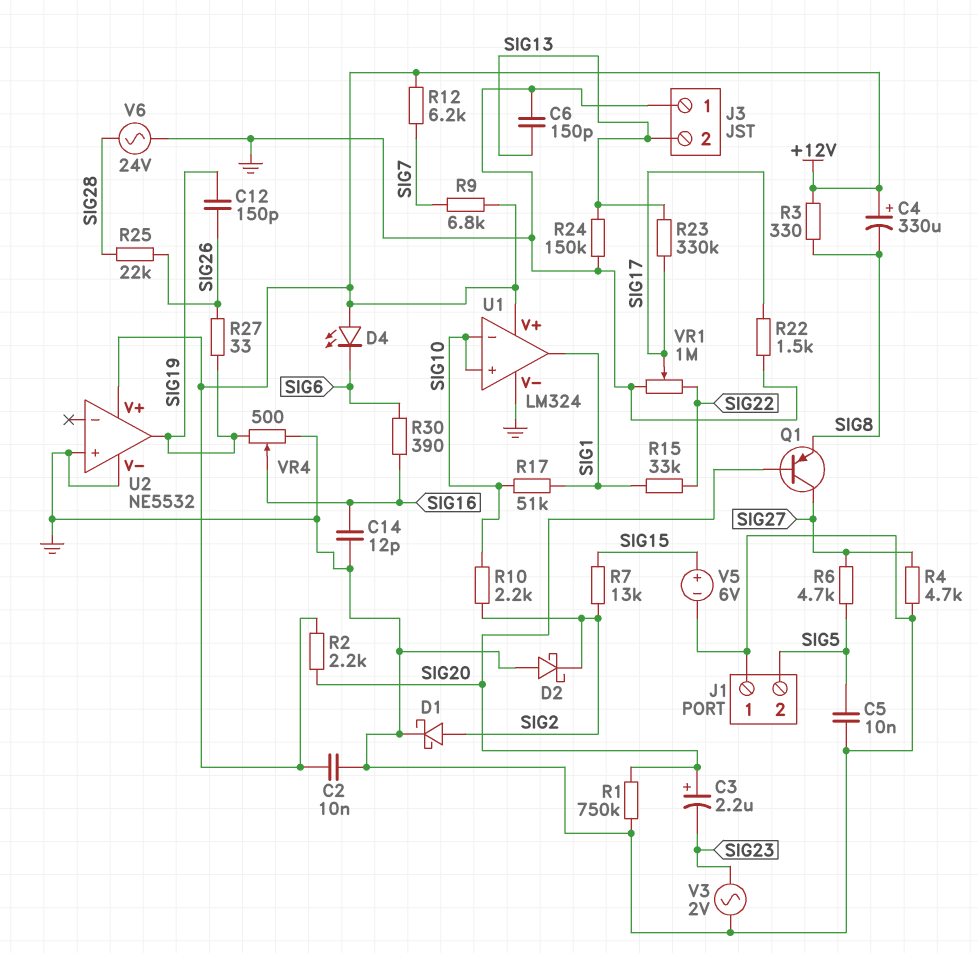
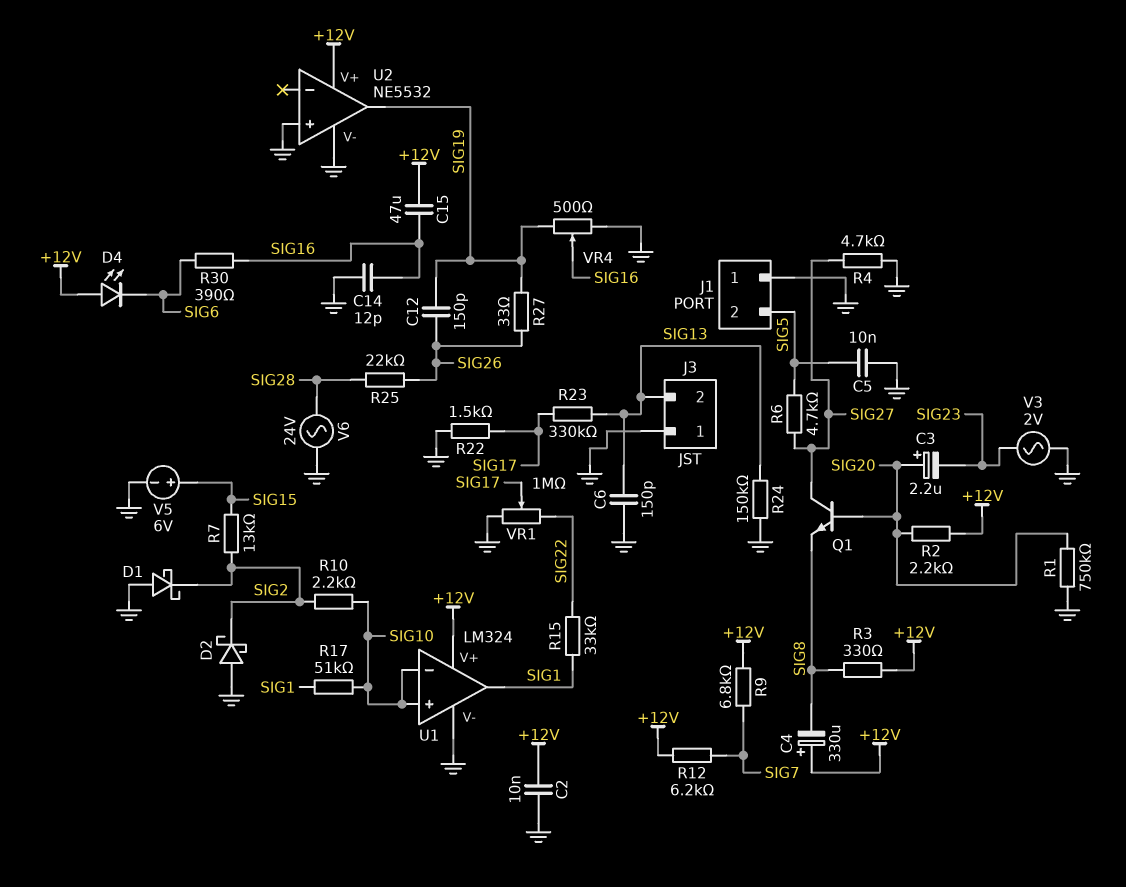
C15: none -> 47uF (+12V, SIG16)
D1: schottky (A SIG2, K GND) -> schottky (A GND, K SIG2)
Q1: PNP (B SIG20, C SIG27, E SIG8) -> NPN (B SIG20, C SIG27, E SIG8)

